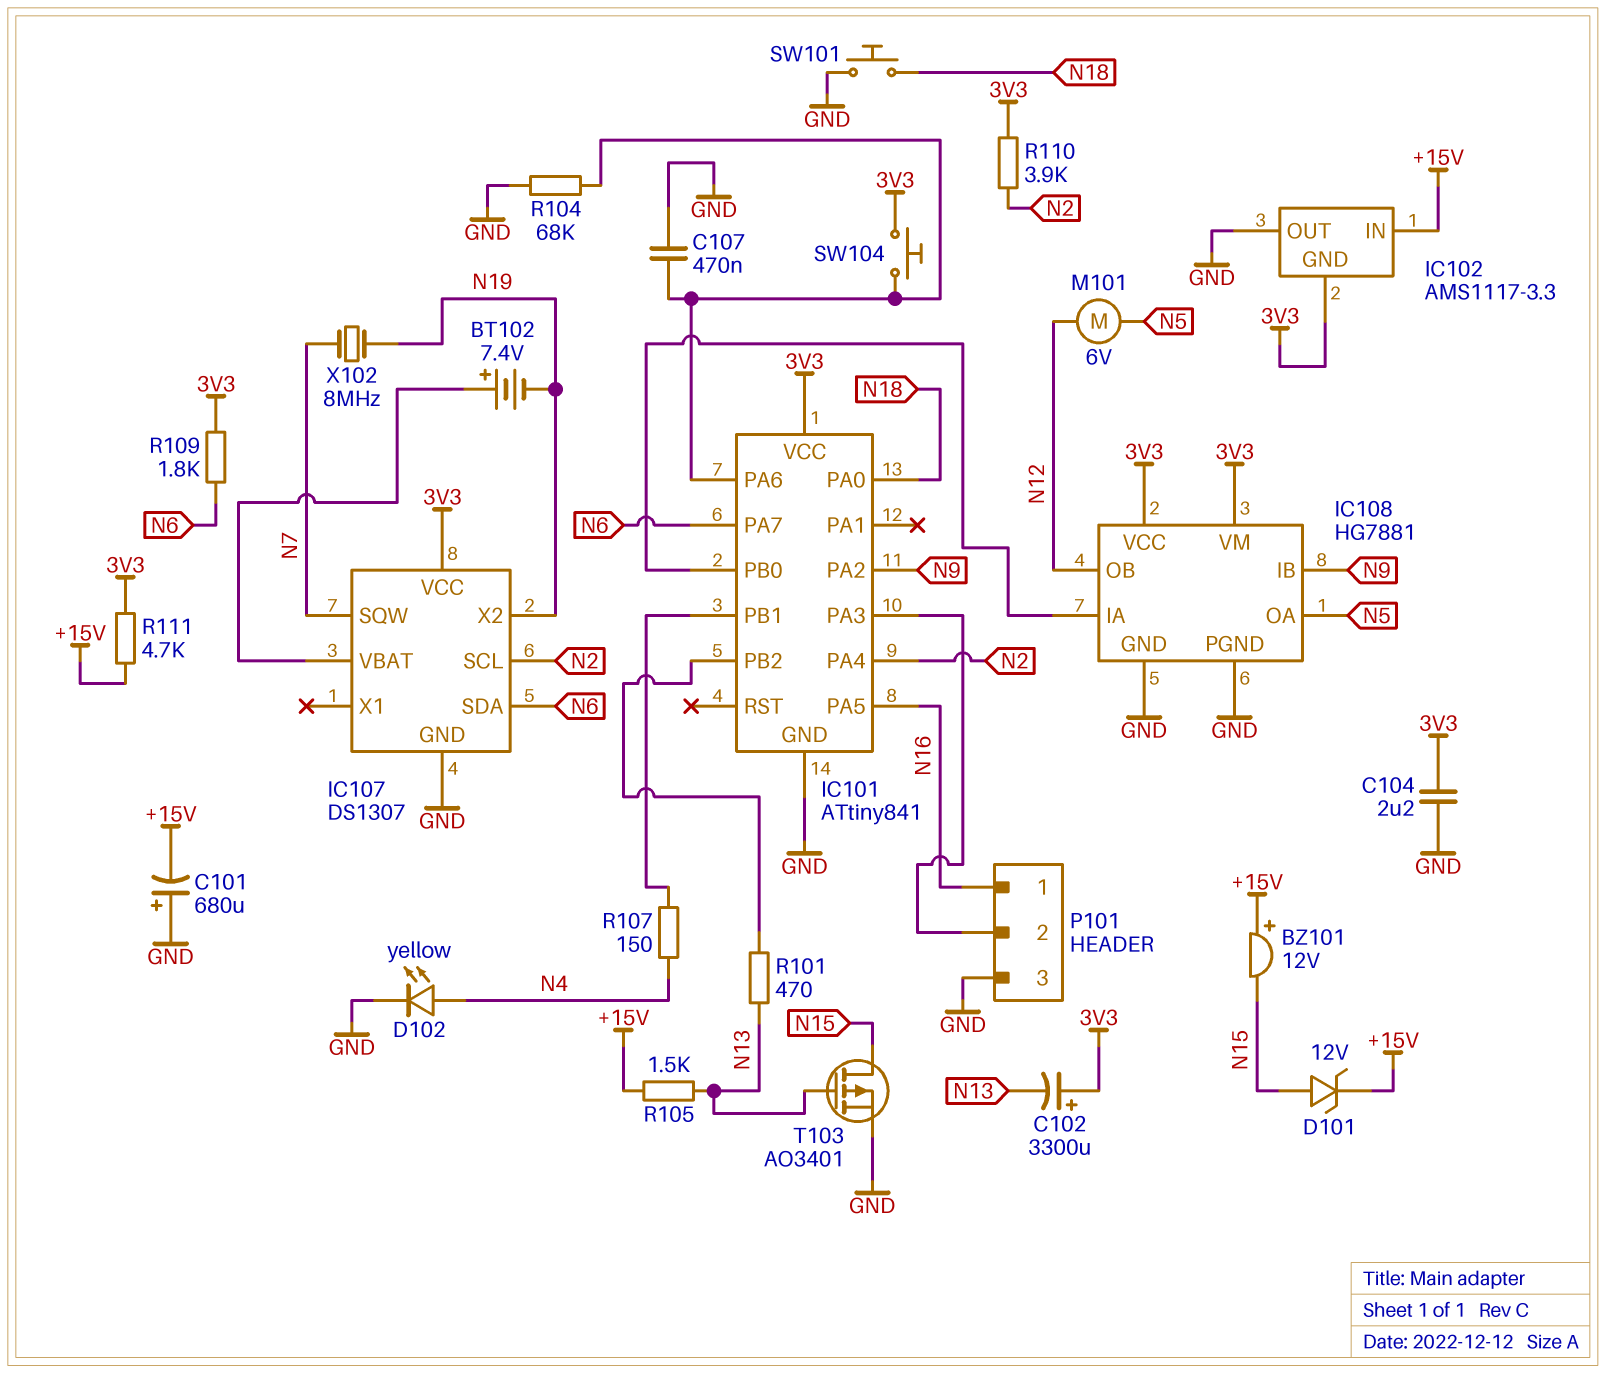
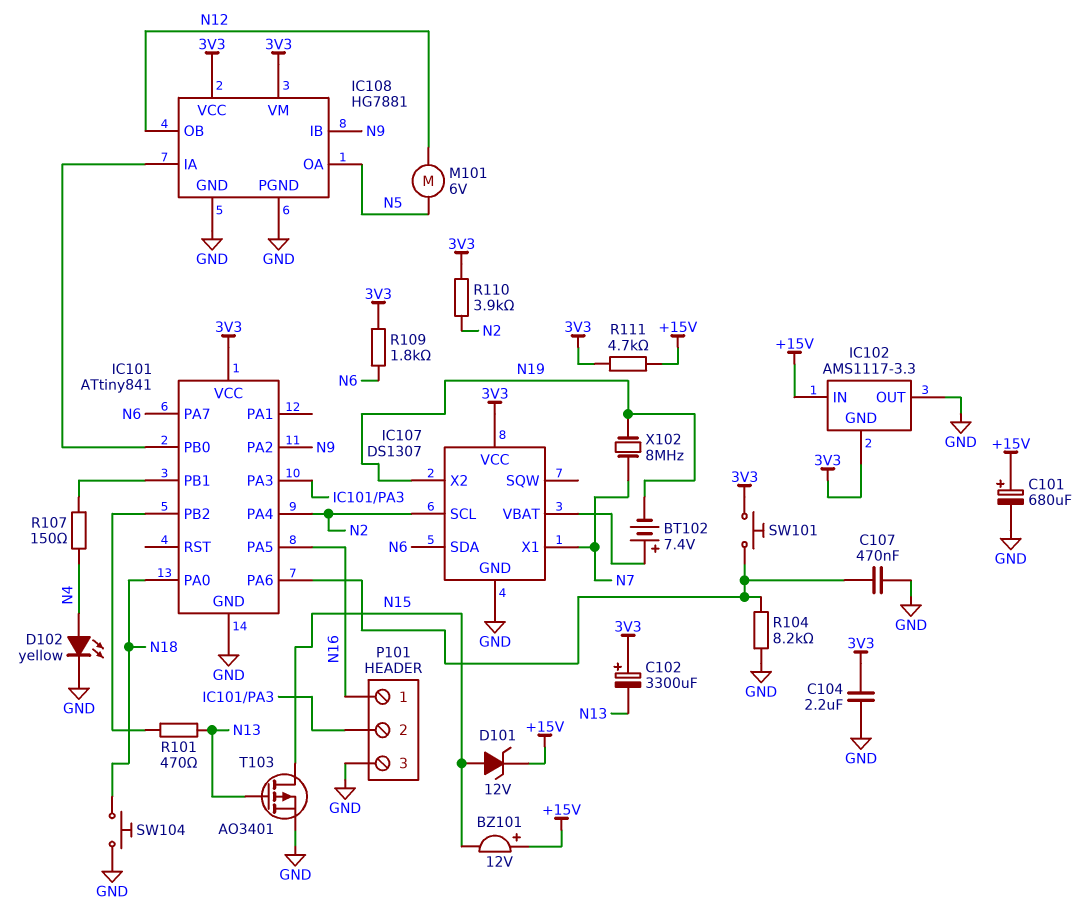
C101: 680uF (plus GND, minus +15V) -> 680uF (plus +15V, minus GND)
IC107 pin SQW: N7 -> none
IC107 pin X1: none -> N7
R104: 68k (GND, IC101/PA6) -> 8.2k (GND, IC101/PA6)
R105: 1.5k (+15V, N13) -> none
SW101: button (GND, N18) -> button (3V3, IC101/PA6)
SW104: button (3V3, IC101/PA6) -> button (GND, N18)

